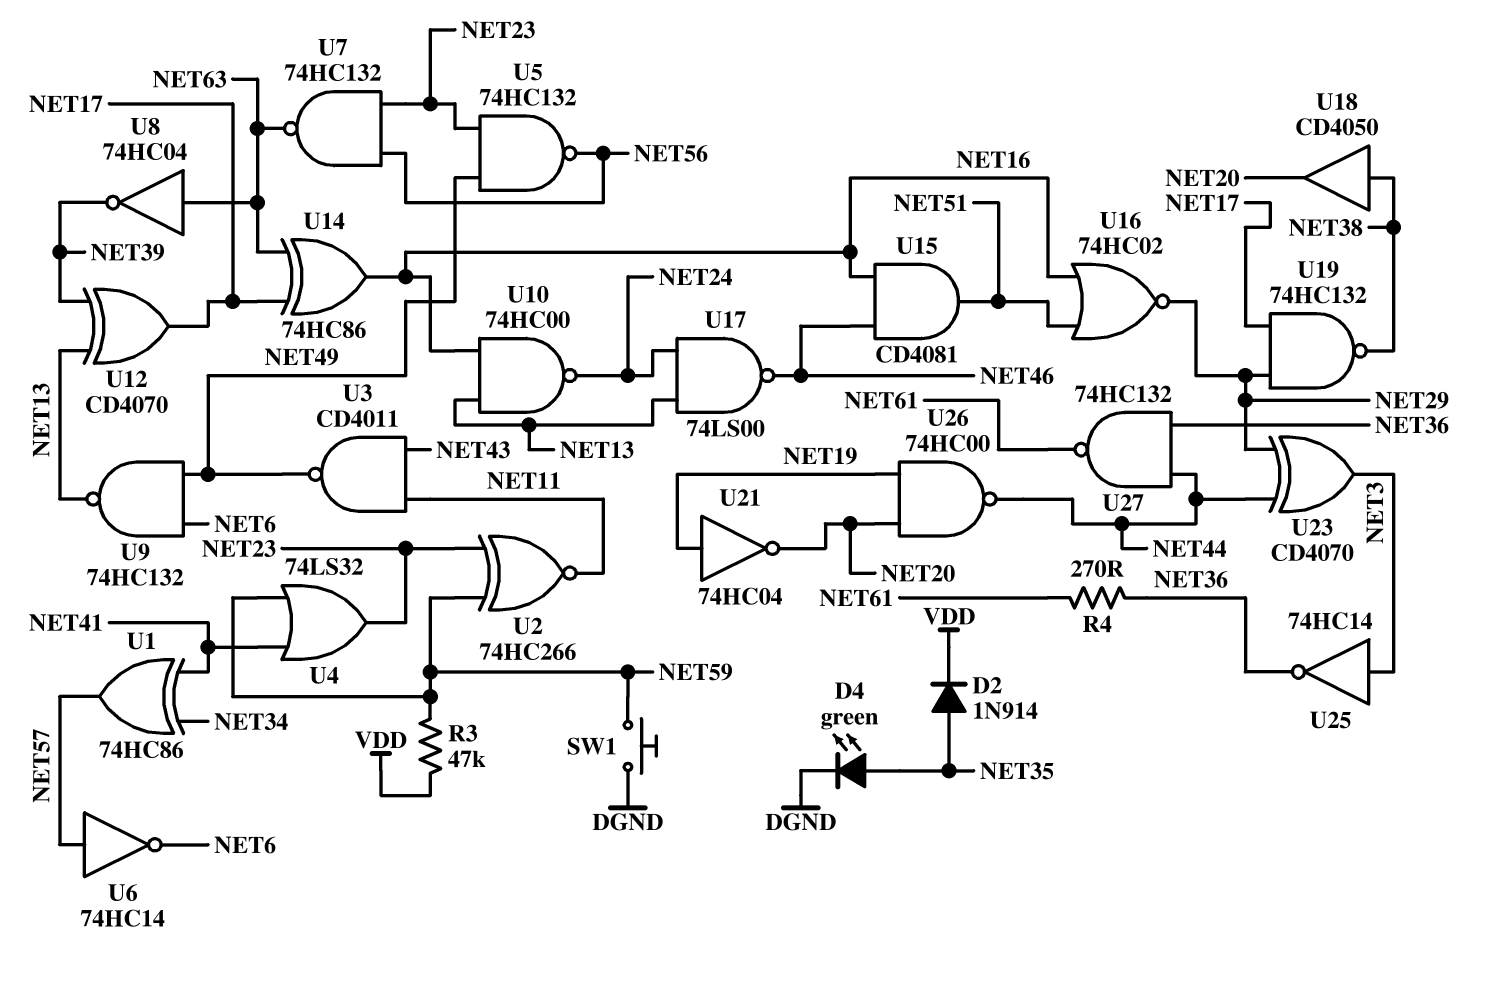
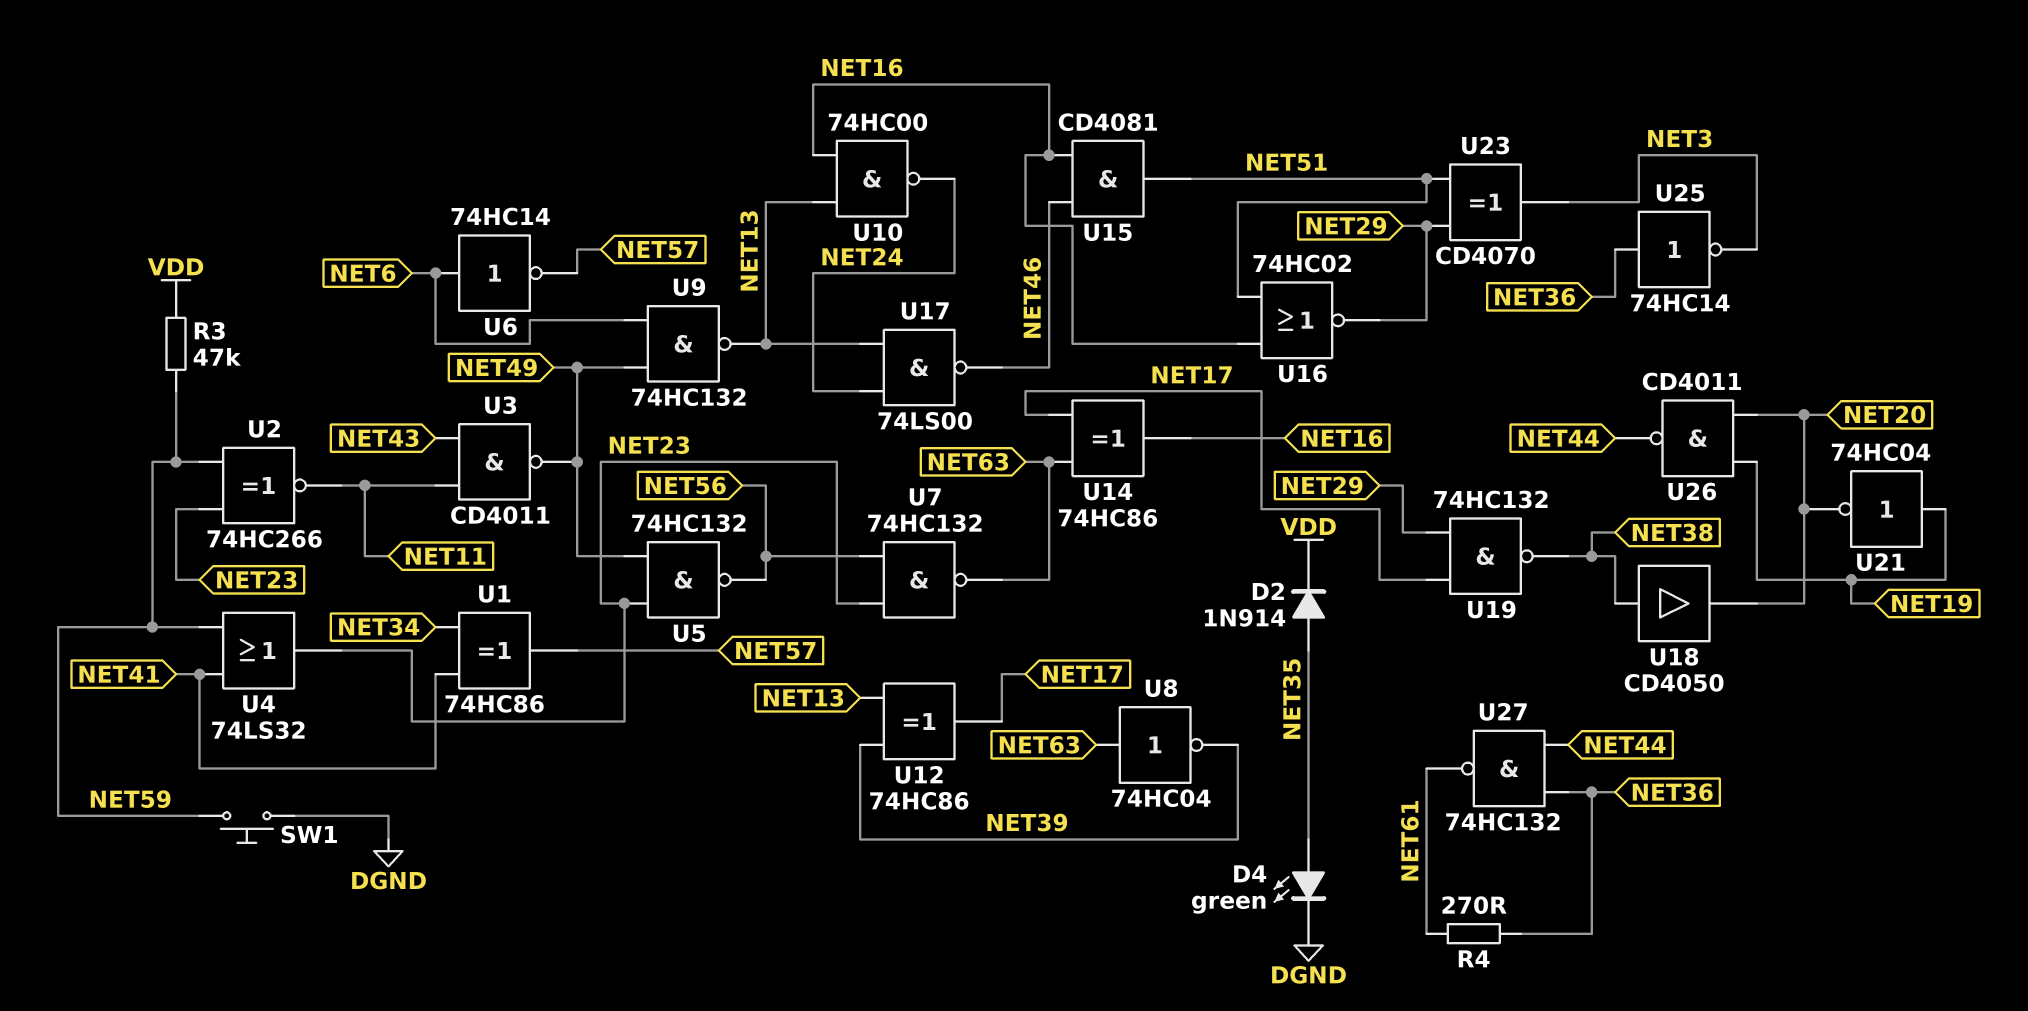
U6: NOT 74HC14 (in NET57, out NET6) -> NOT 74HC14 (in NET6, out NET57)
U12: XOR CD4070 (in NET13, in NET39, out NET17) -> XOR 74HC86 (in NET13, in NET39, out NET17)
U23: XOR CD4070 (in NET29, in NET44, out NET3) -> XOR CD4070 (in NET29, in NET51, out NET3)
U25: NOT 74HC14 (in NET3, out NET36) -> NOT 74HC14 (in NET36, out NET3)
U26: NAND 74HC00 (in NET19, in NET20, out NET44) -> NAND CD4011 (in NET19, in NET20, out NET44)

